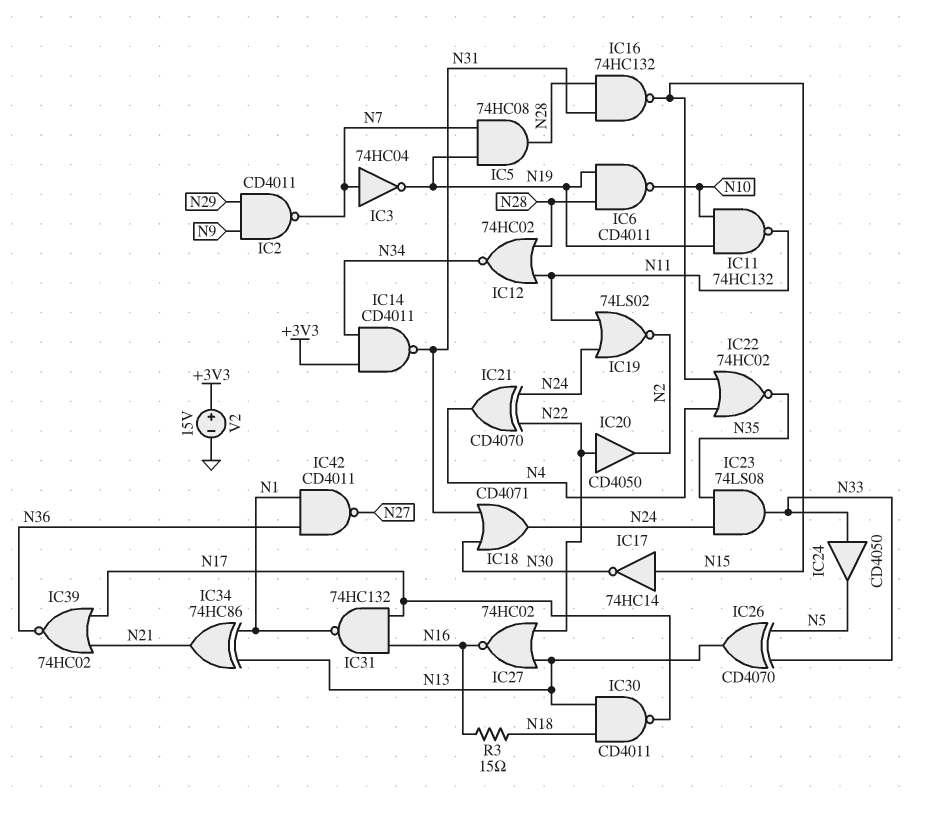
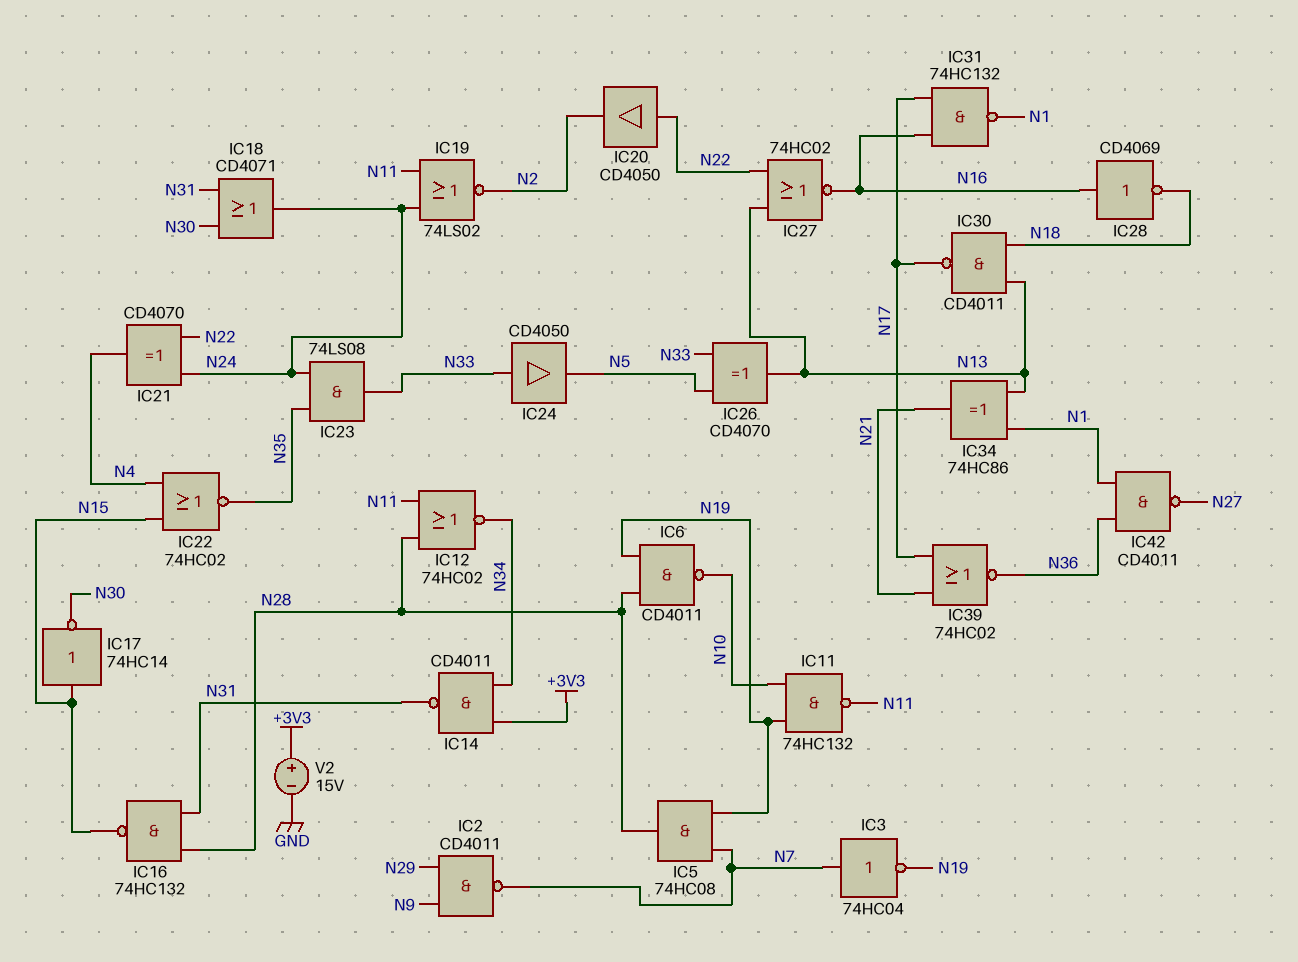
IC28: none -> NOT CD4069 (in N16, out N18)
R3: 15 (N16, N18) -> none

